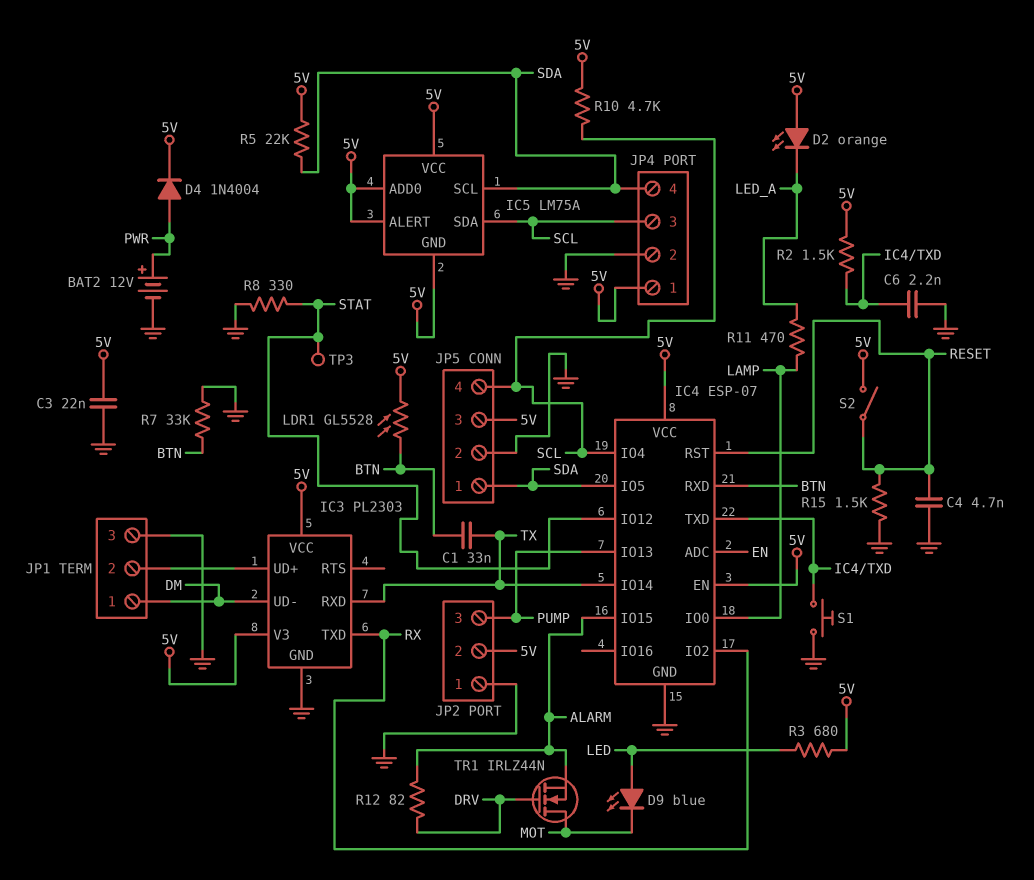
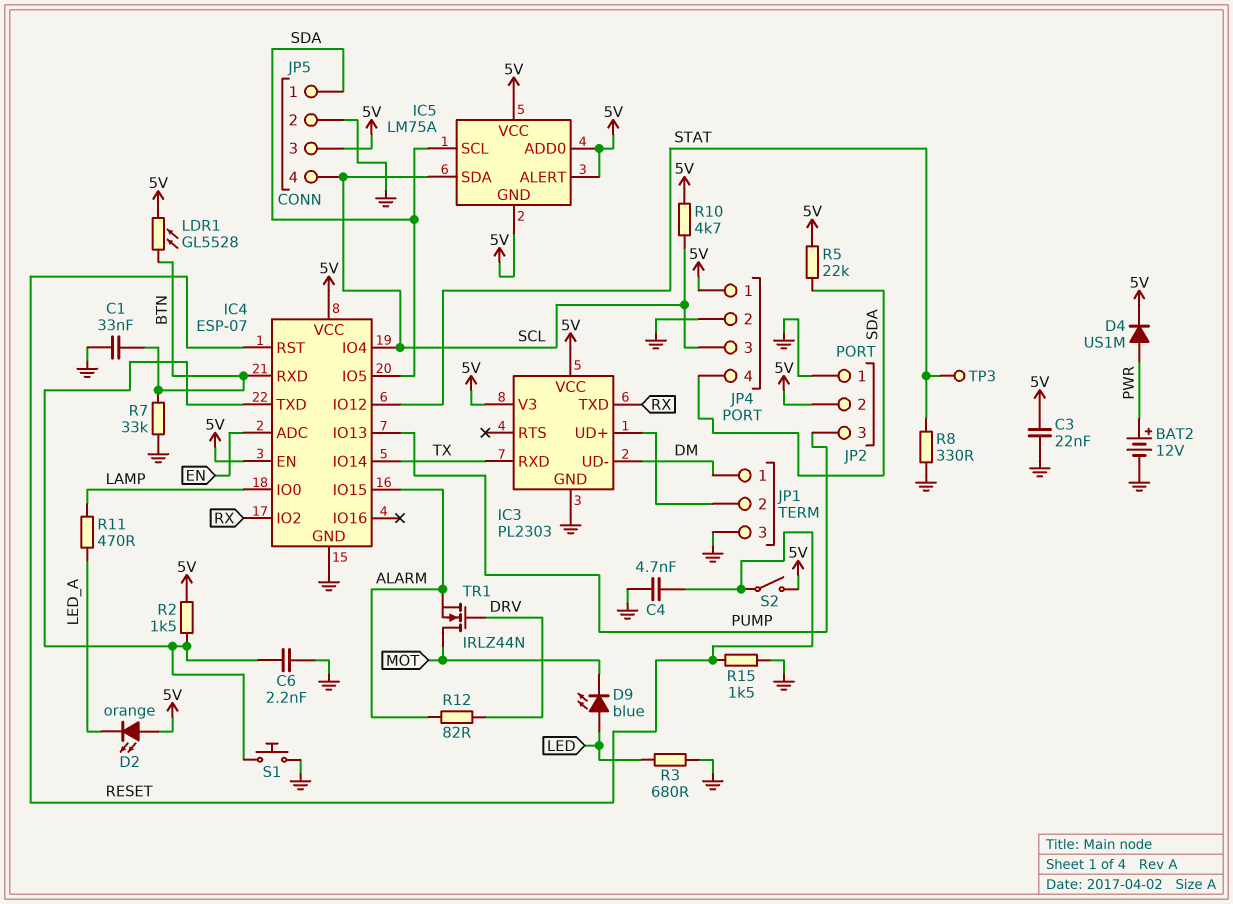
C1: 33nF (BTN, TX) -> 33nF (BTN, GND)
D4: diode 1N4004 (A PWR, K 5V) -> diode US1M (A PWR, K 5V)
R3: 680 (5V, LED) -> 680 (GND, LED)

